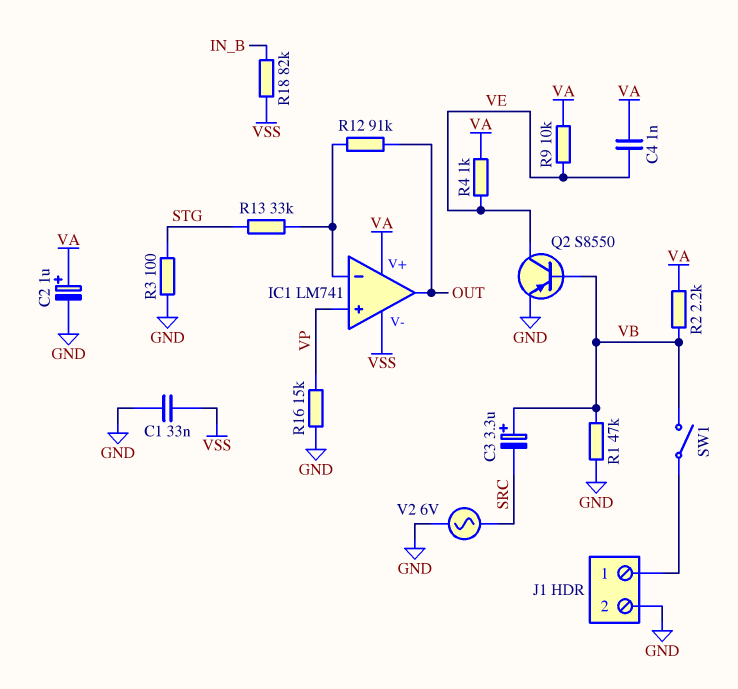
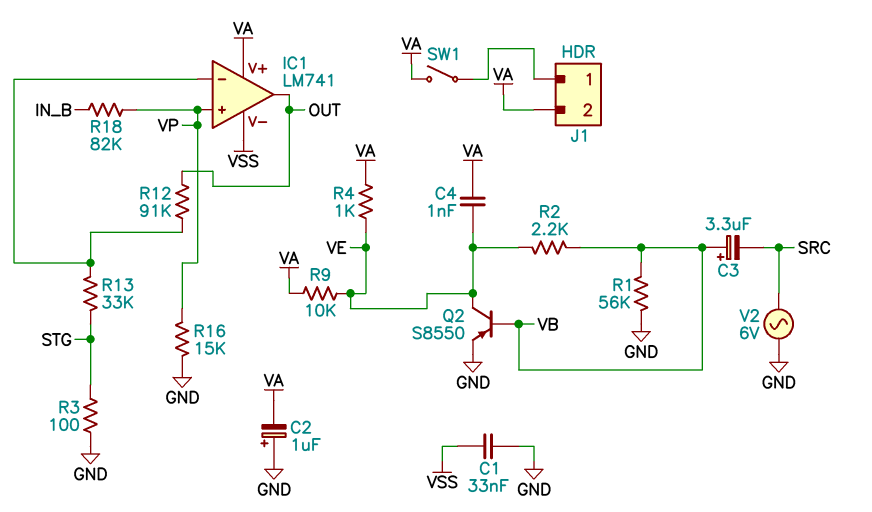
C2: 1uF (plus VA, minus GND) -> 1uF (plus GND, minus VA)
J1 pin 2: GND -> VA
R1: 47k (GND, VB) -> 56k (GND, VB)
R2: 2.2k (VA, VB) -> 2.2k (VB, VE)
R18: 82k (IN_B, VSS) -> 82k (IN_B, VP)
SW1: switch (J1/1, VB) -> switch (J1/1, VA)

